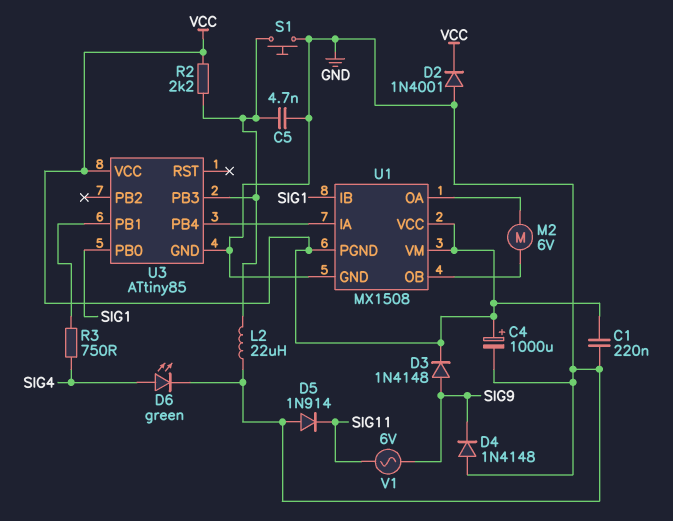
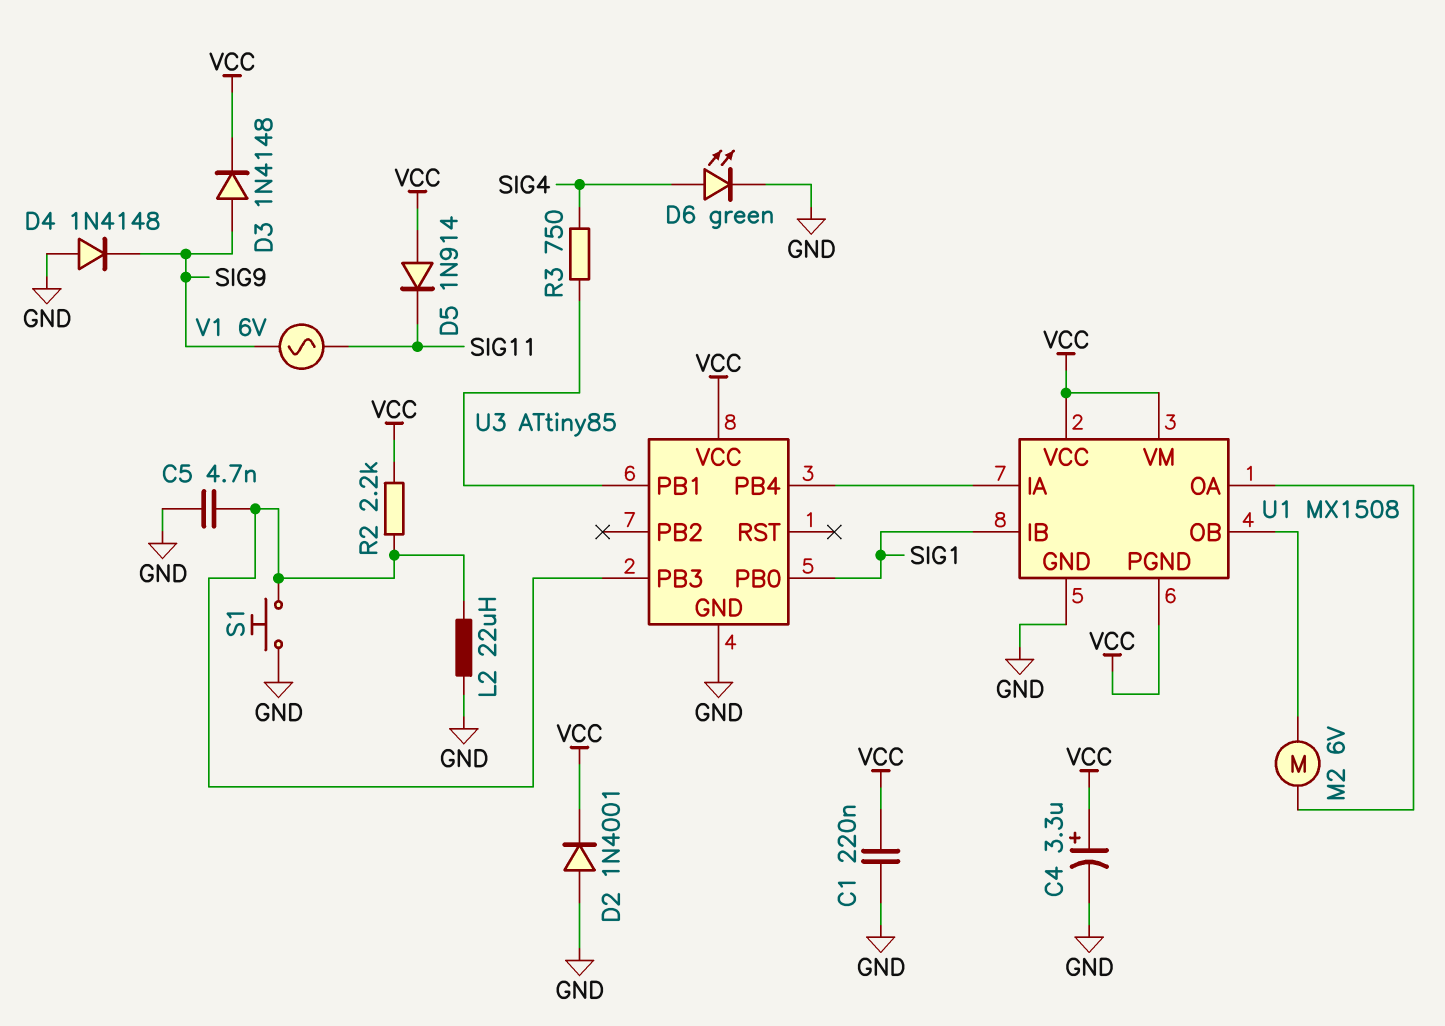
C4: 1000uF (plus VCC, minus GND) -> 3.3uF (plus VCC, minus GND)
D5: diode 1N914 (A GND, K SIG11) -> diode 1N914 (A VCC, K SIG11)

